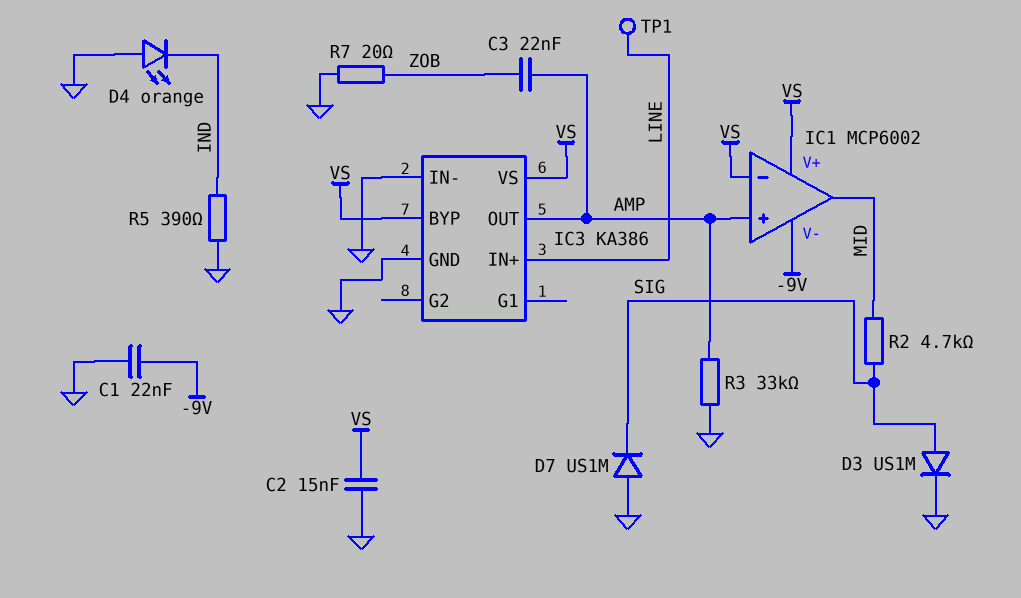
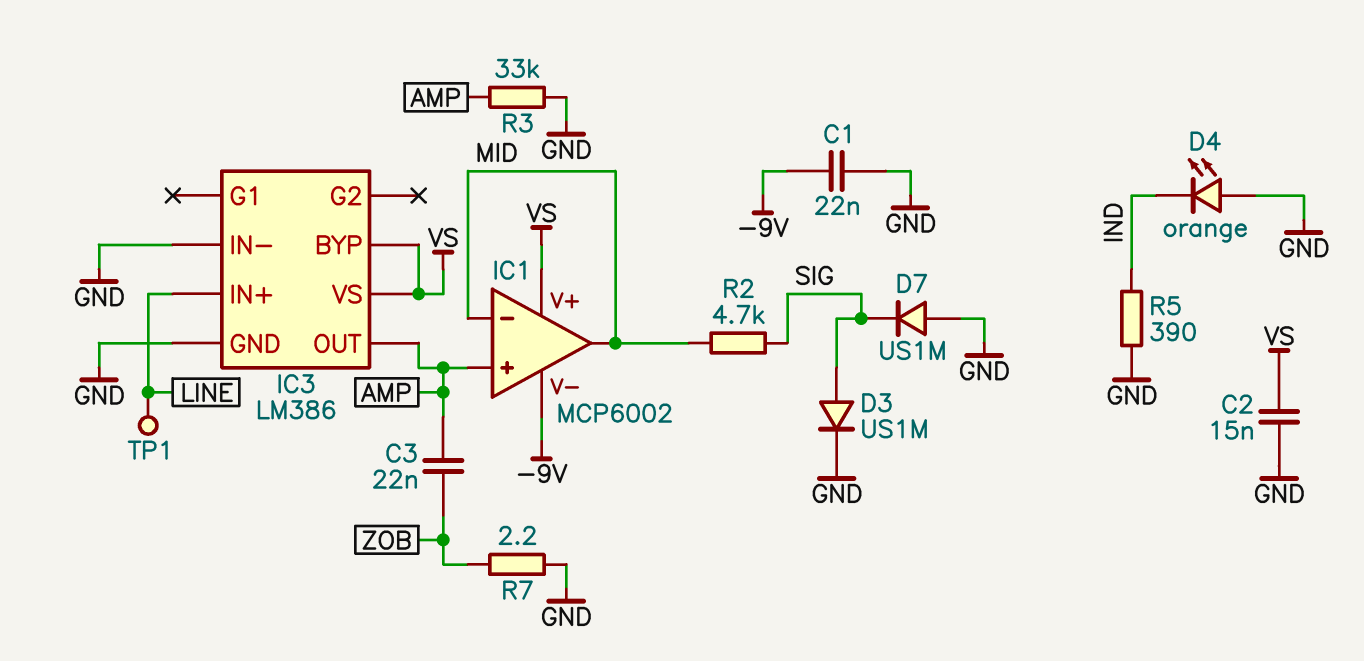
IC1 pin in-: VS -> MID
IC3: KA386 -> LM386
R7: 20 (GND, ZOB) -> 2.2 (GND, ZOB)

